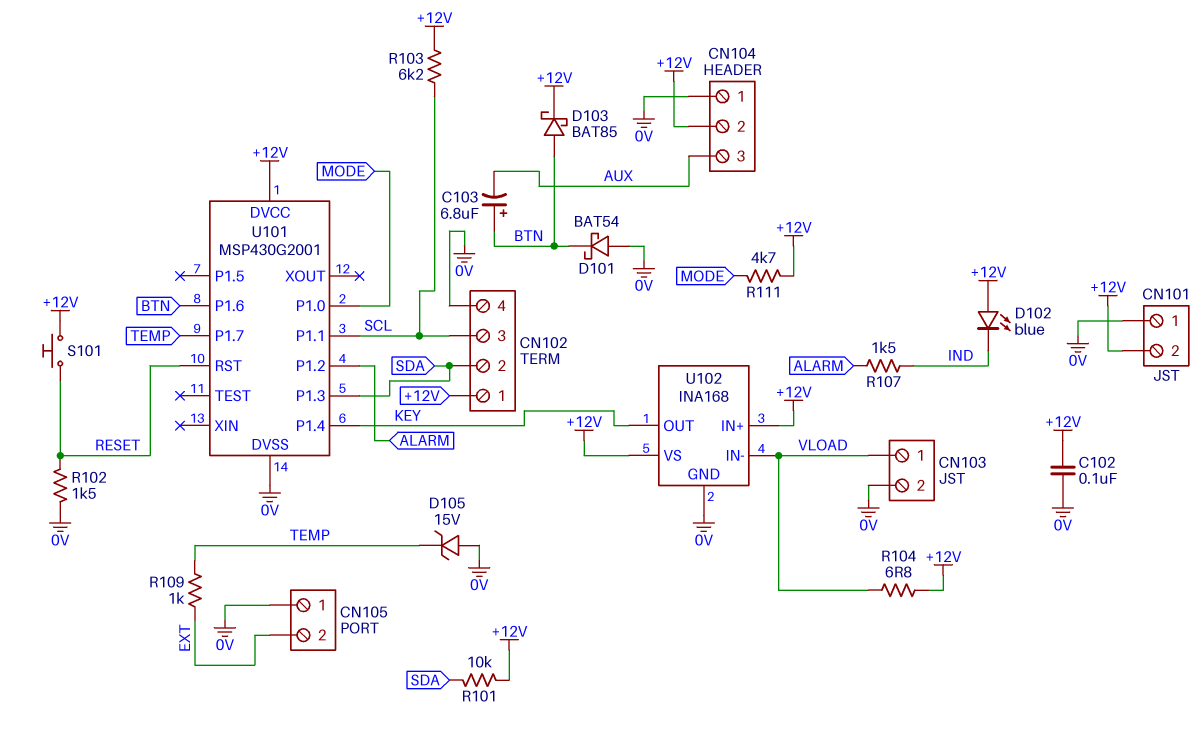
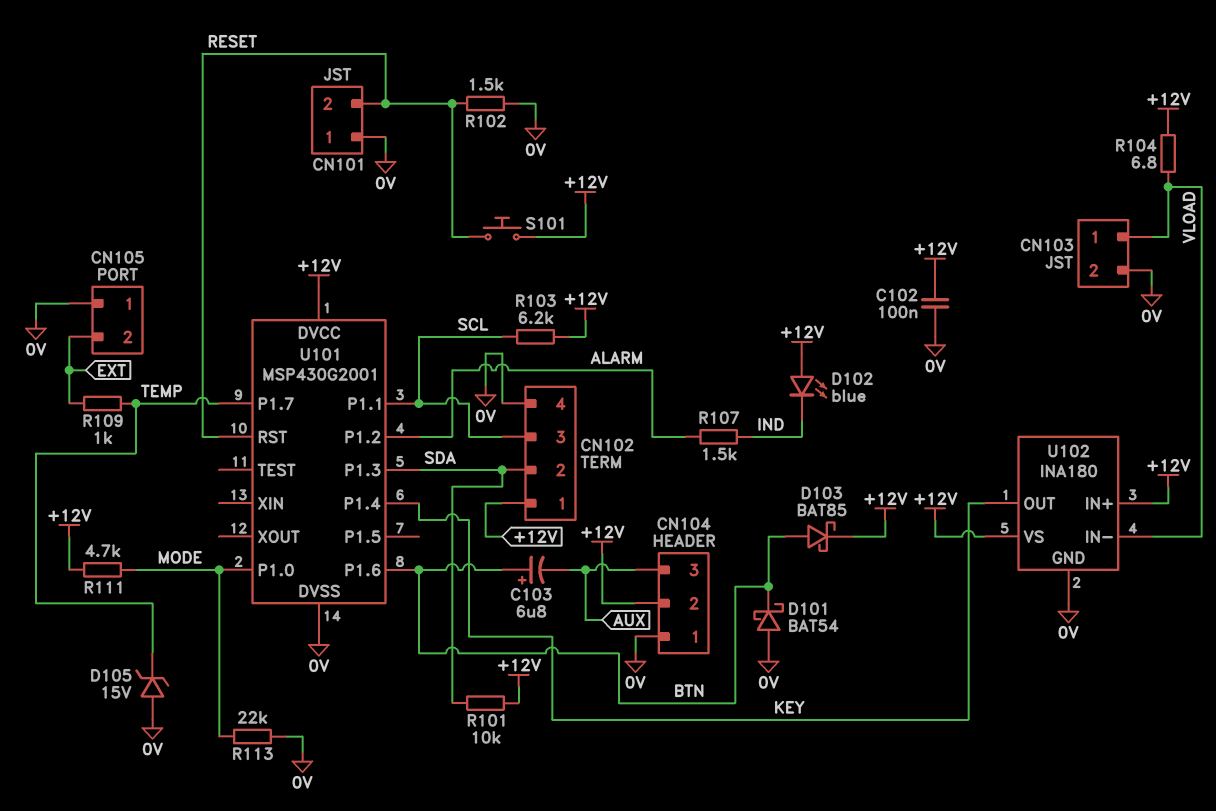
CN101 pin 2: +12V -> RESET
R113: none -> 22k (0V, MODE)
U102: INA168 -> INA180

